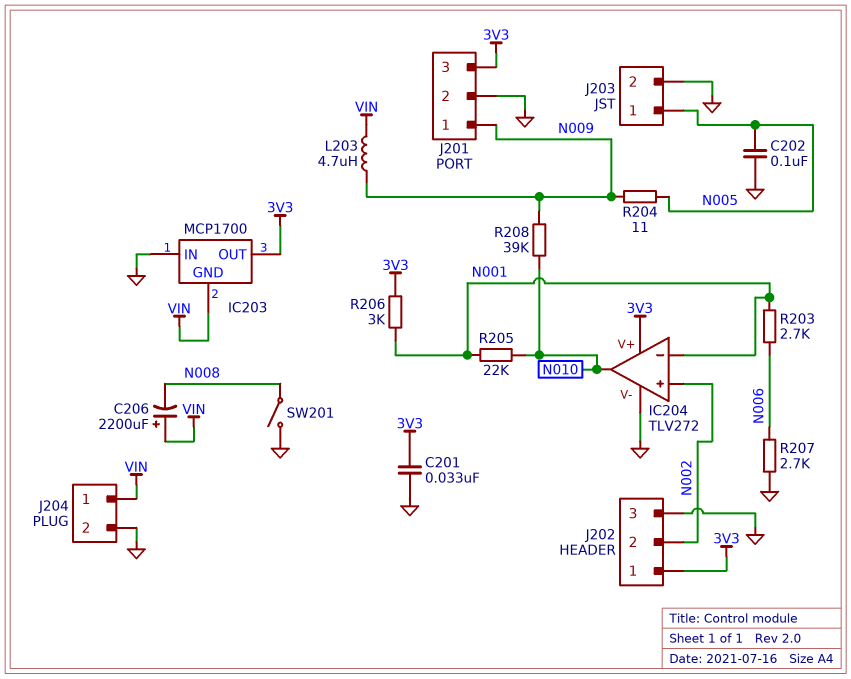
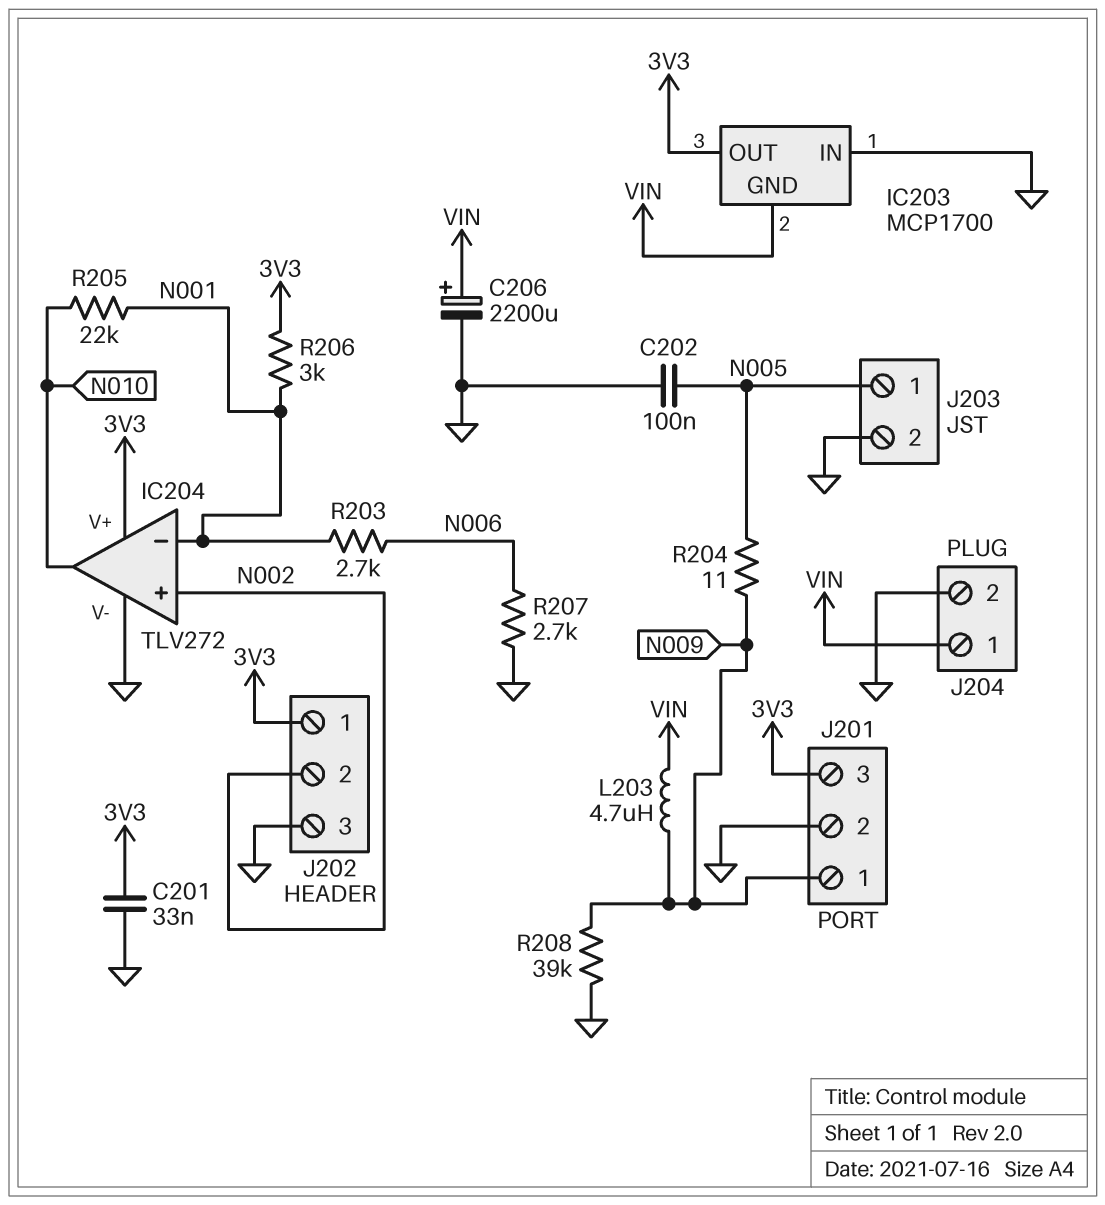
C206: 2200uF (plus VIN, minus N008) -> 2200uF (plus VIN, minus GND)
R208: 39k (N009, N010) -> 39k (GND, N009)
SW201: switch (GND, N008) -> none

